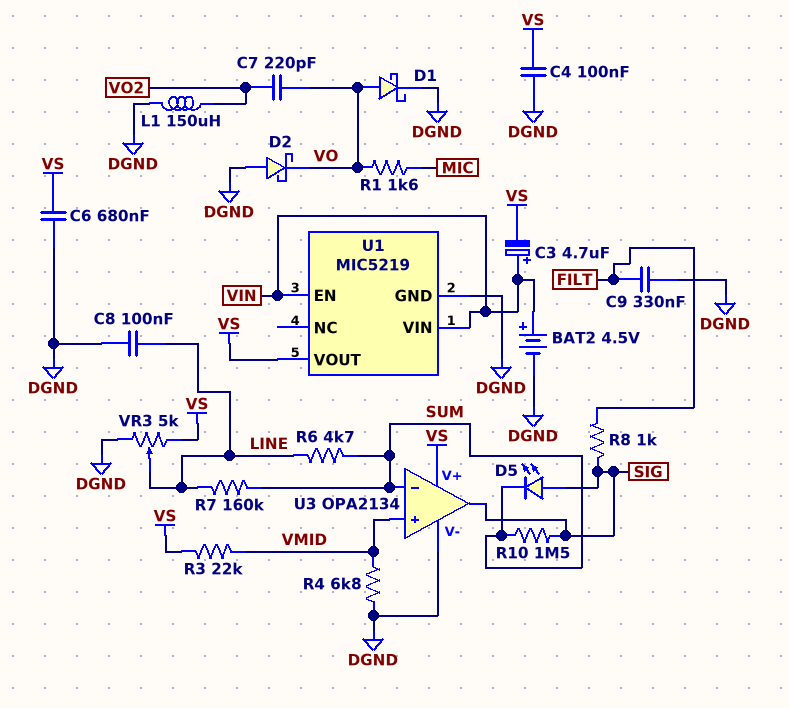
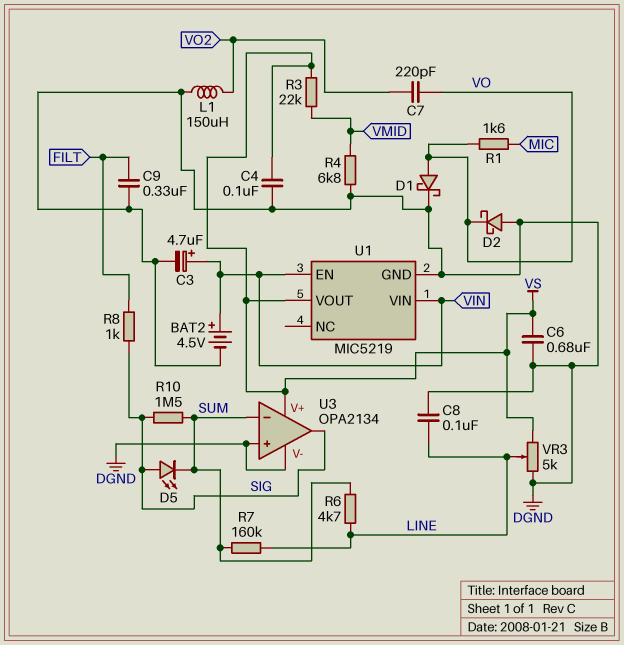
C3: 4.7uF (plus VIN, minus VS) -> 4.7uF (plus VIN, minus DGND)
U3 pin in+: VMID -> DGND

